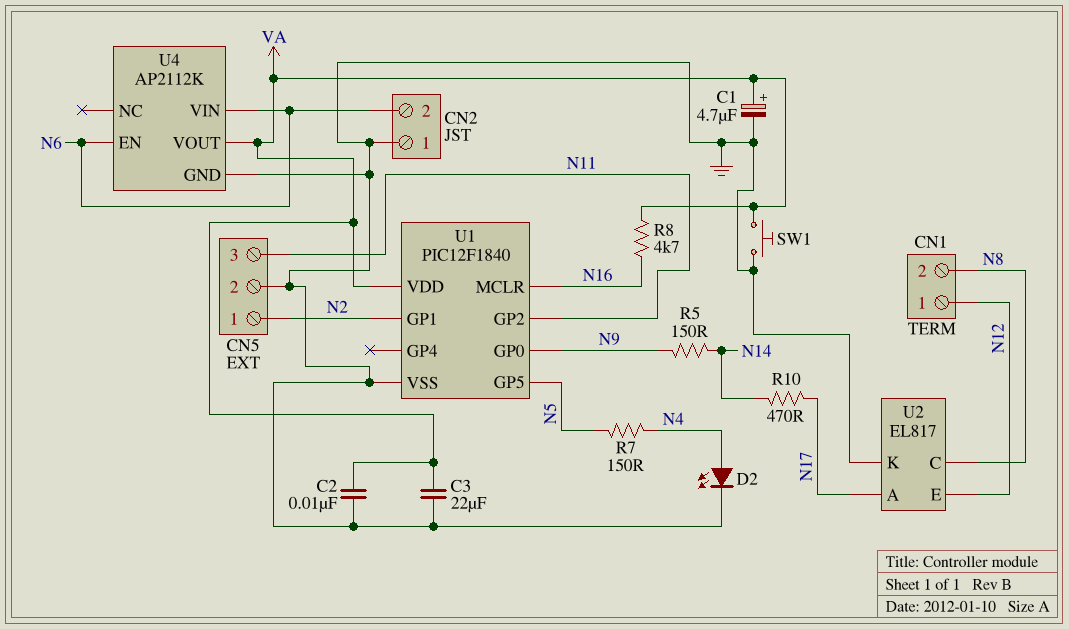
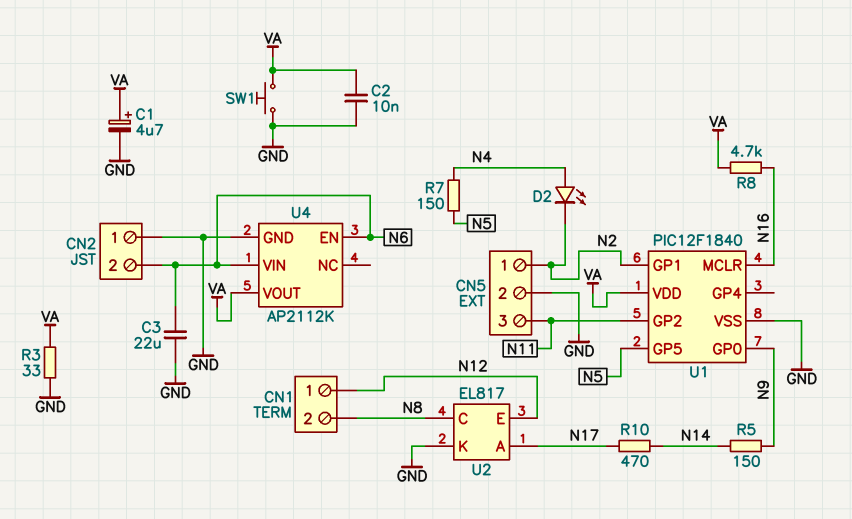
C3: 22uF (GND, VA) -> 22uF (GND, N6)
D2: LED (A N4, K GND) -> LED (A N4, K N2)
R3: none -> 33 (GND, VA)

